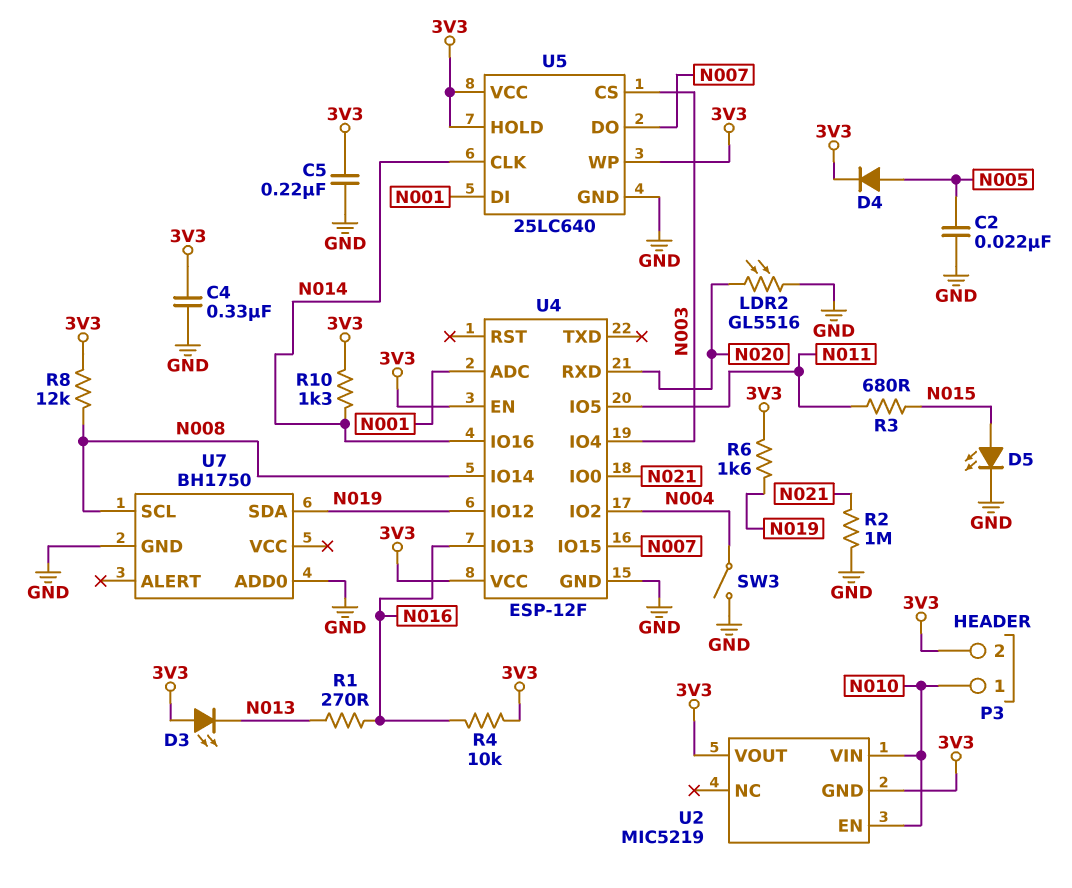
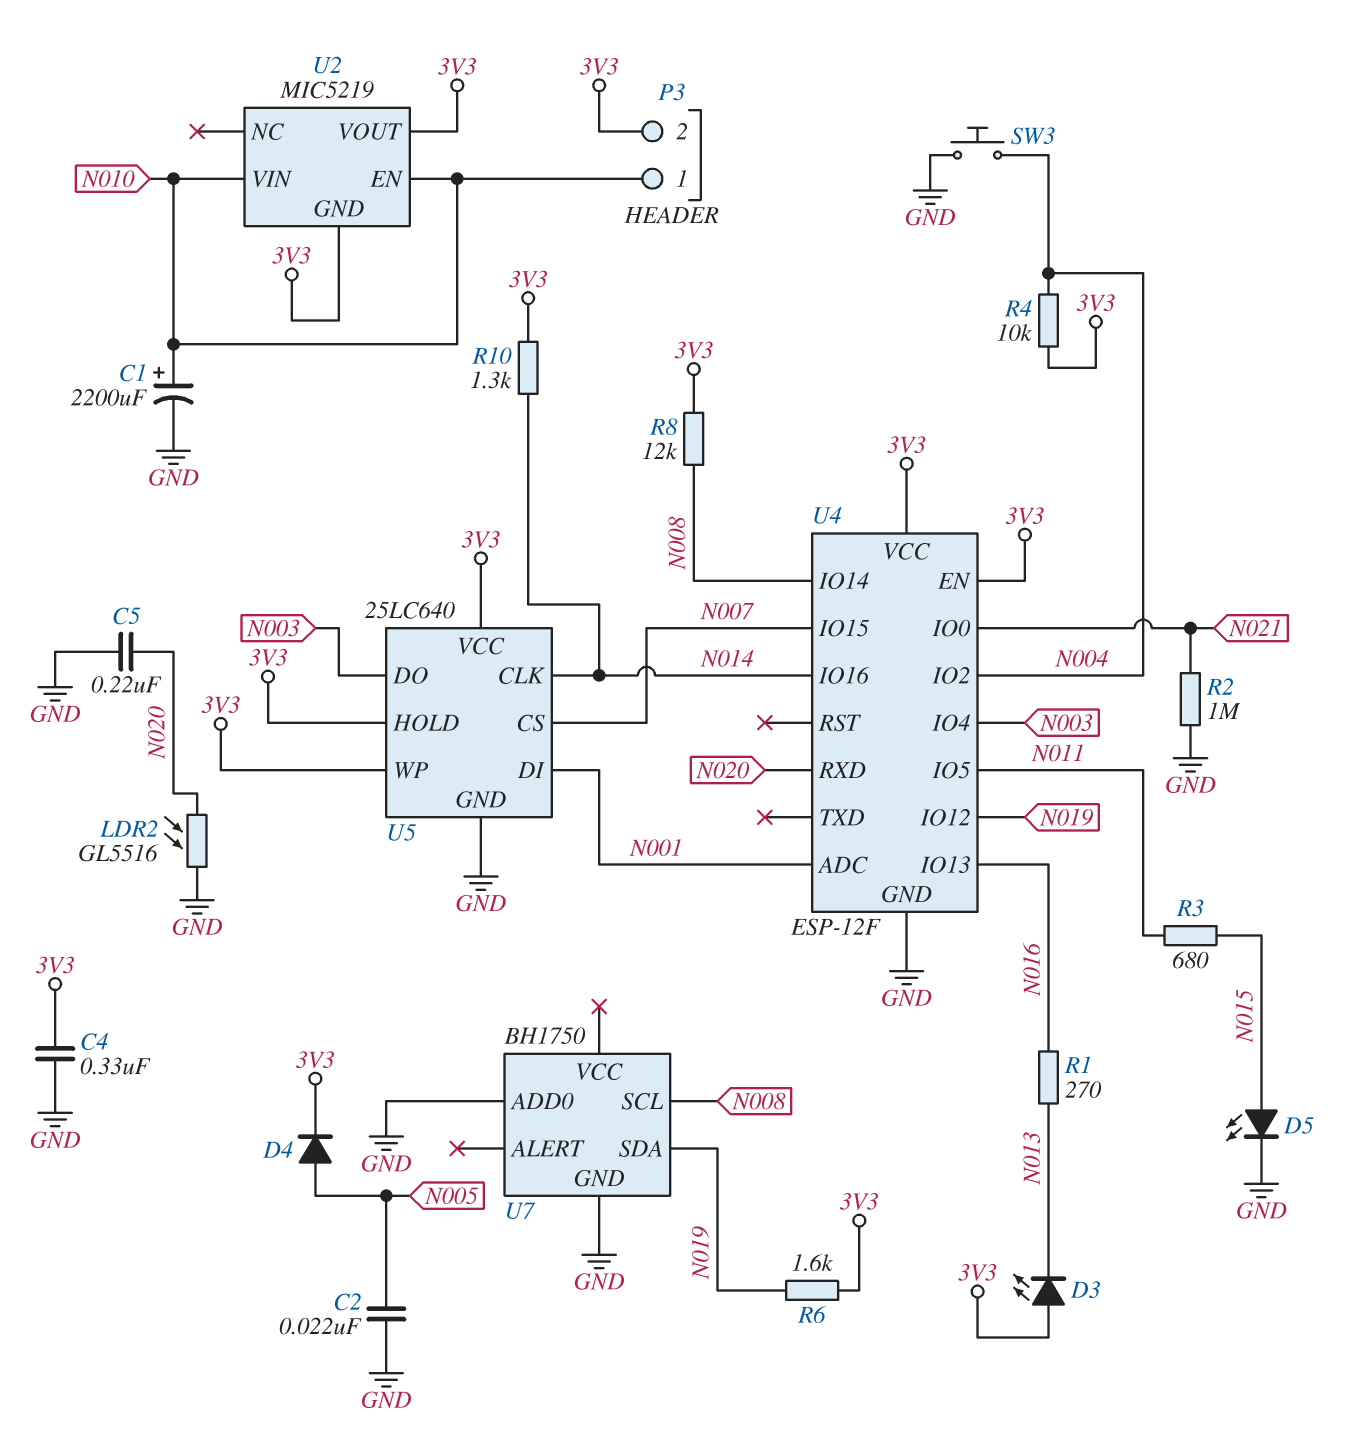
C1: none -> 2200uF (plus N010, minus GND)
C5: 220nF (3V3, GND) -> 220nF (GND, N020)
R4: 10k (3V3, N016) -> 10k (3V3, N004)
SW3: switch (GND, N004) -> button (GND, N004)
U5 pin CS: N003 -> N007
U5 pin DO: N007 -> N003

